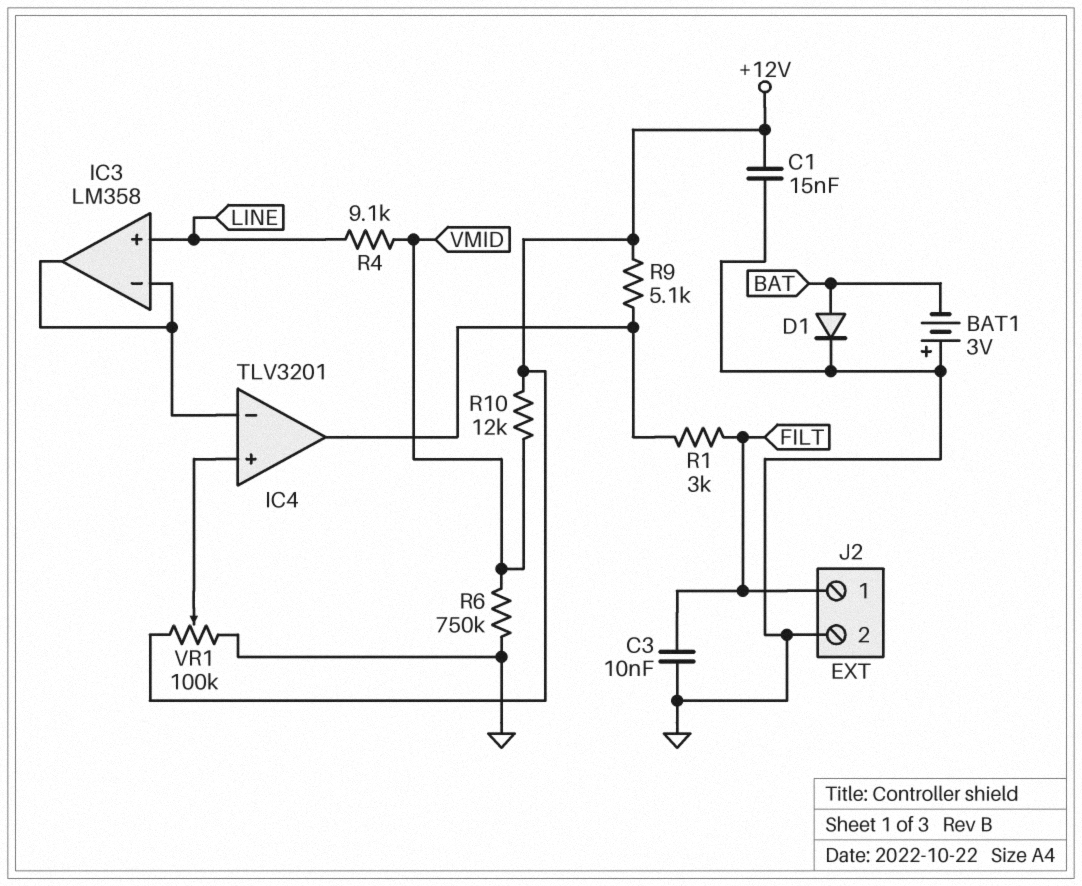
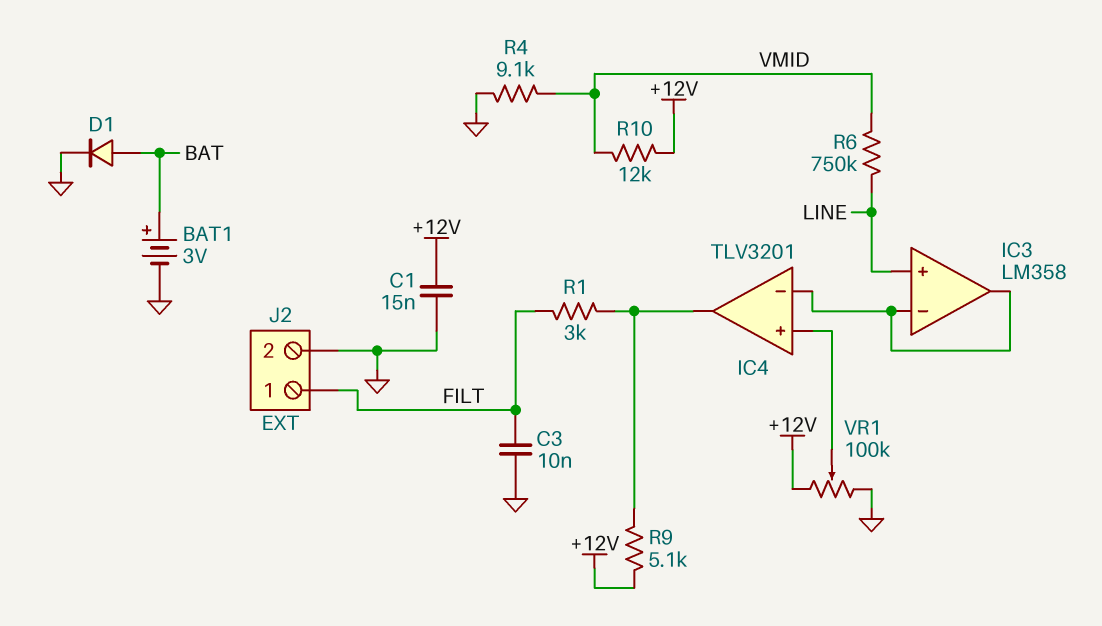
BAT1: 3V (plus GND, minus BAT) -> 3V (plus BAT, minus GND)
R4: 9.1k (LINE, VMID) -> 9.1k (GND, VMID)
R6: 750k (GND, VMID) -> 750k (LINE, VMID)

